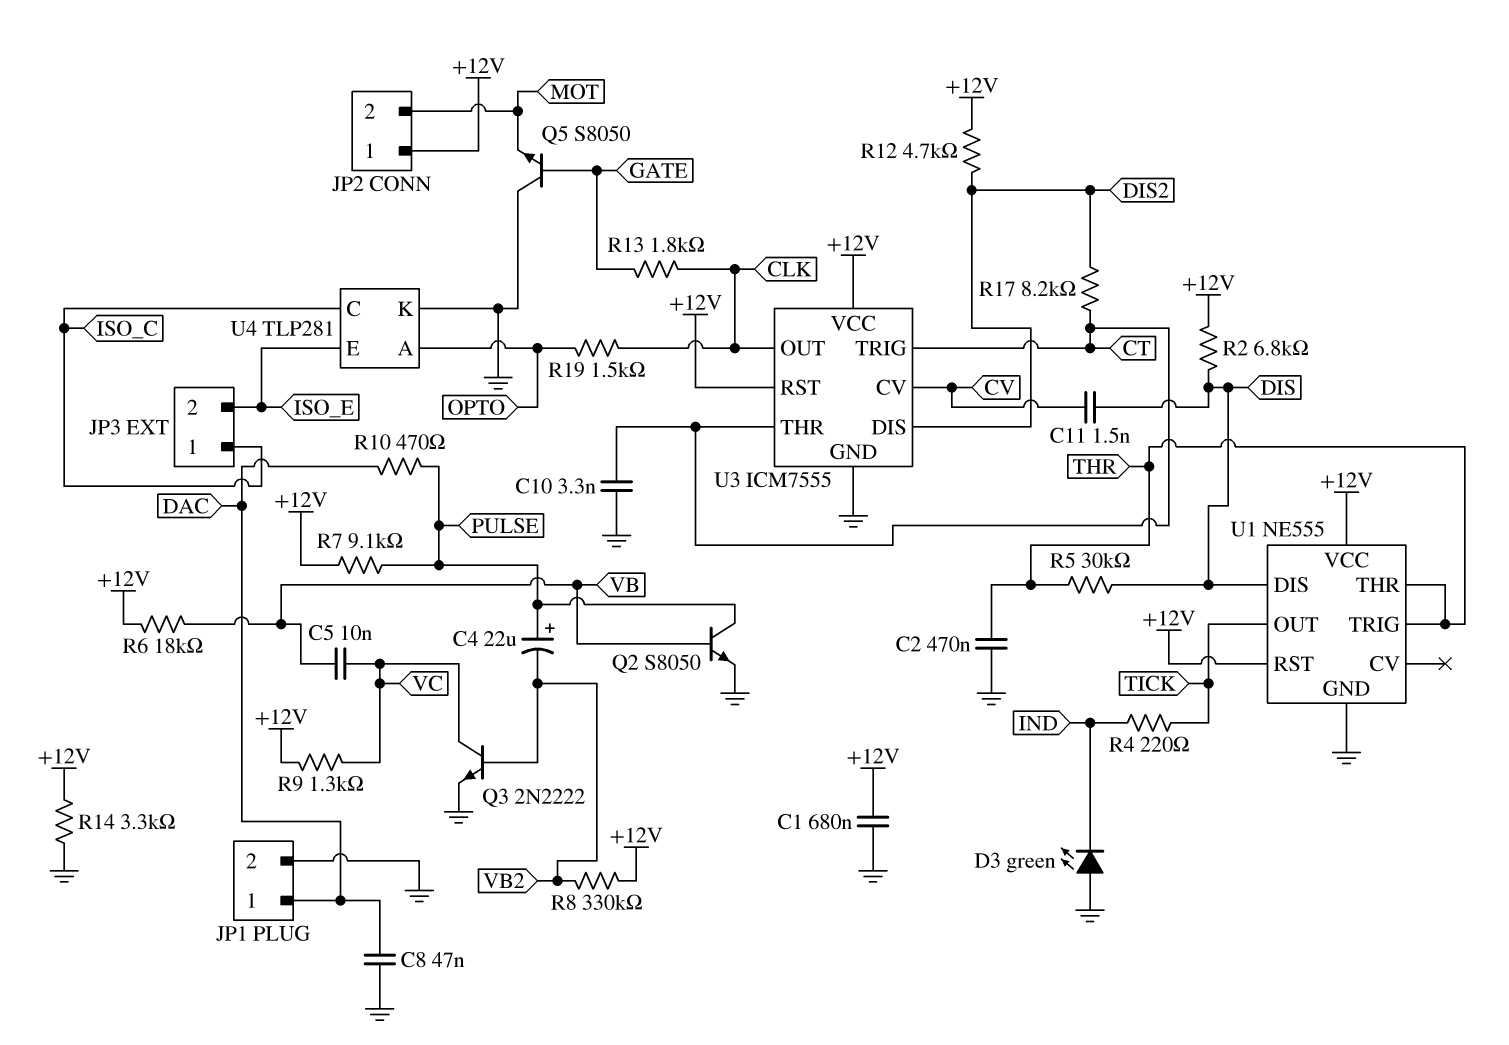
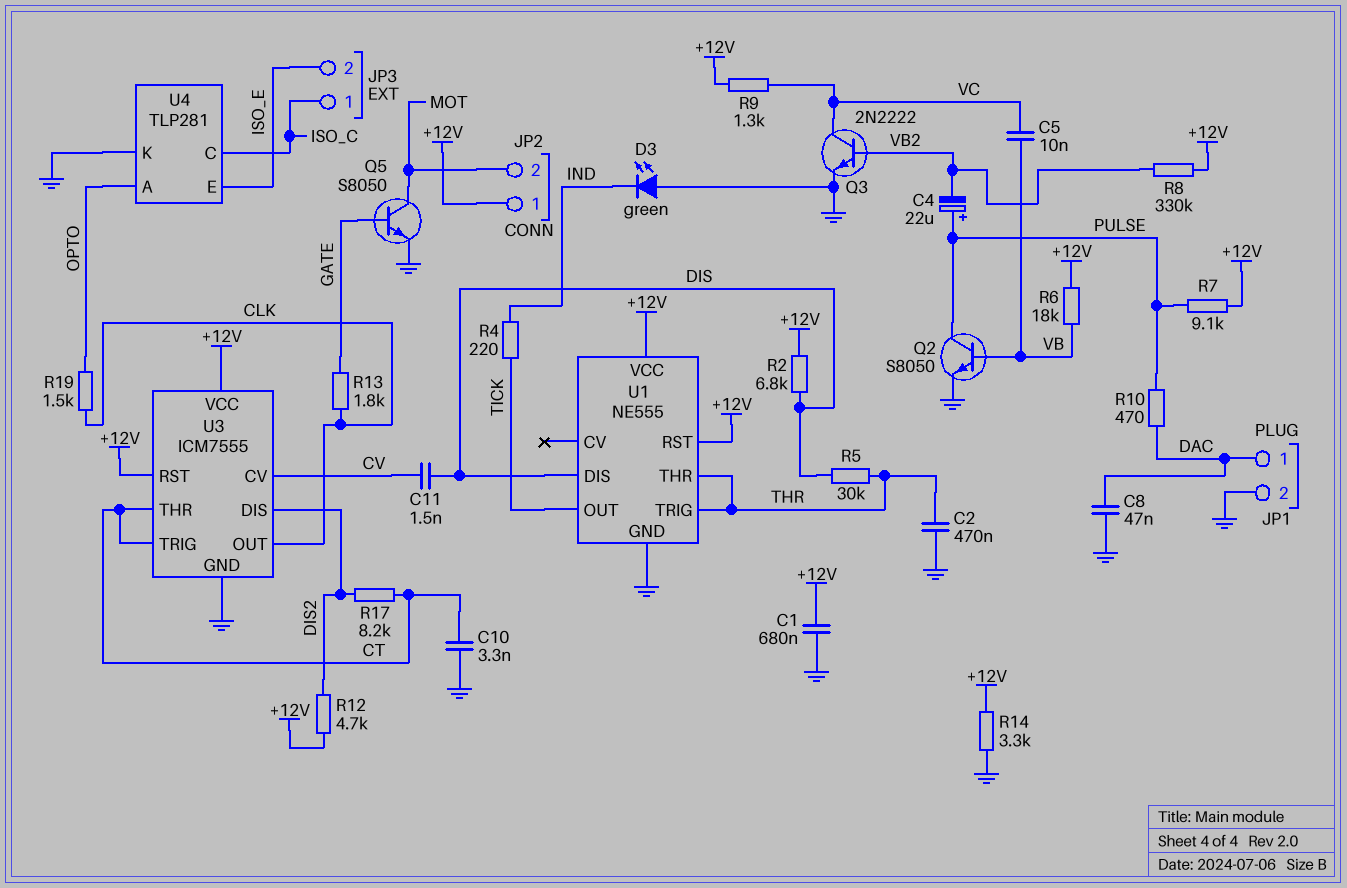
Q5: NPN S8050 (B GATE, C GND, E MOT) -> NPN S8050 (B GATE, C MOT, E GND)

